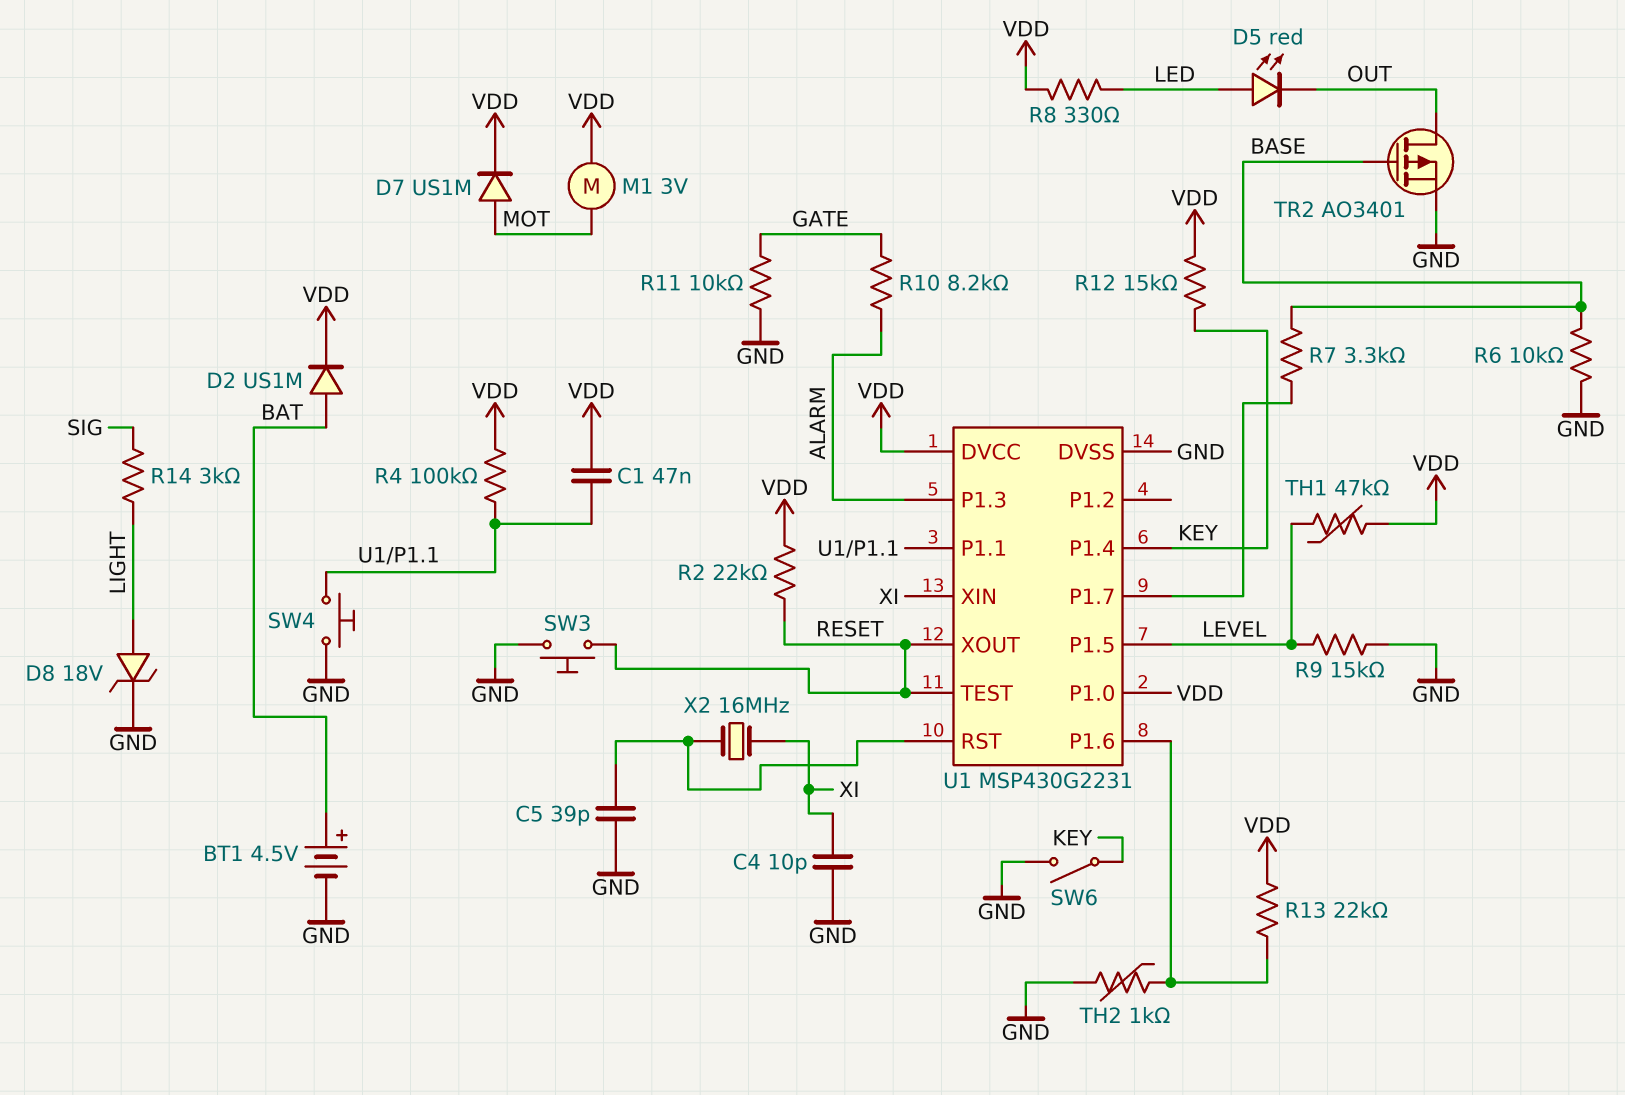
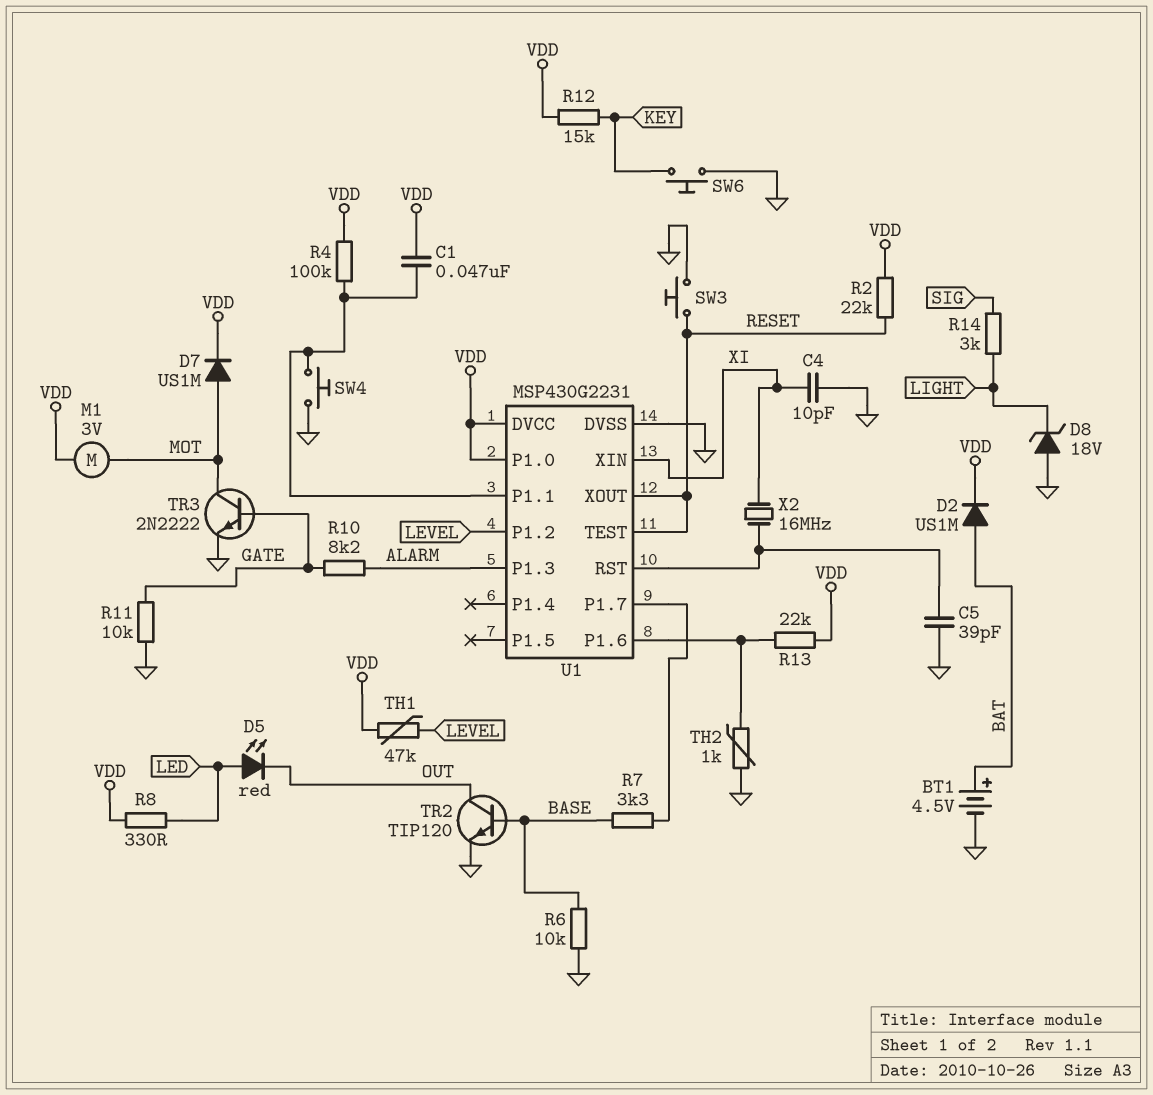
D8: zener 18V (A LIGHT, K GND) -> zener 18V (A GND, K LIGHT)
R9: 15k (GND, LEVEL) -> none
SW6: switch (GND, KEY) -> button (GND, KEY)
TR2: PMOS AO3401 (G BASE, D OUT, S GND) -> NPN TIP120 (B BASE, C OUT, E GND)
TR3: none -> NPN 2N2222 (B GATE, C MOT, E GND)
U1 pin P1.2: none -> LEVEL
U1 pin P1.4: KEY -> none
U1 pin P1.5: LEVEL -> none

